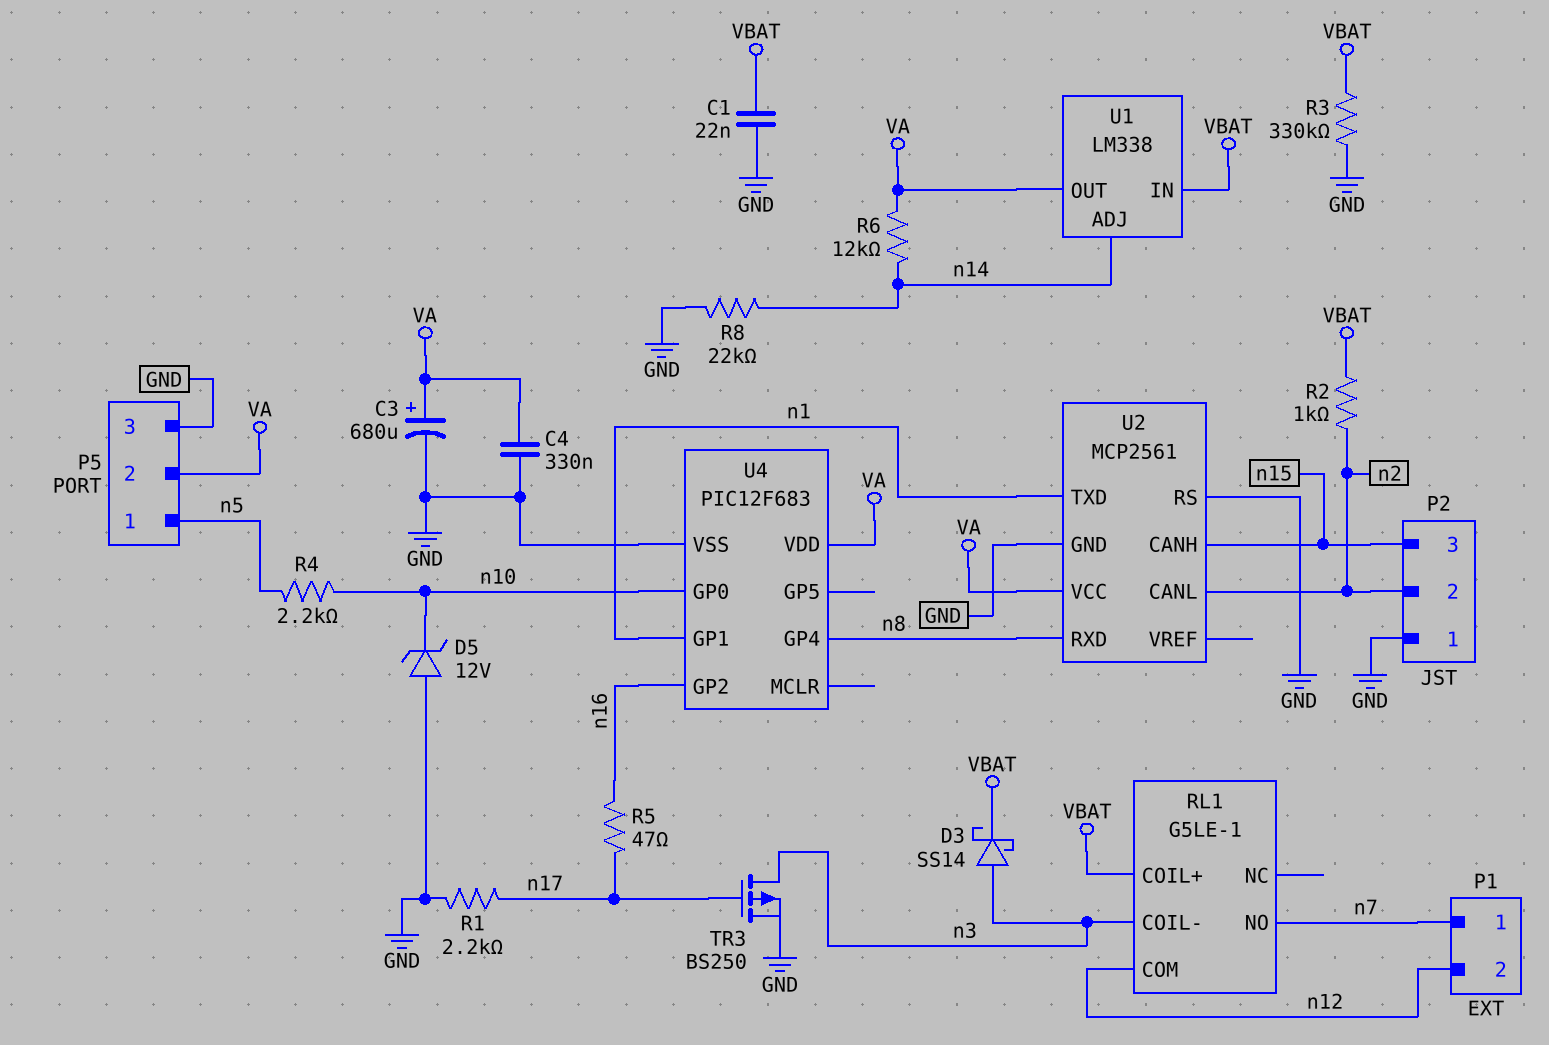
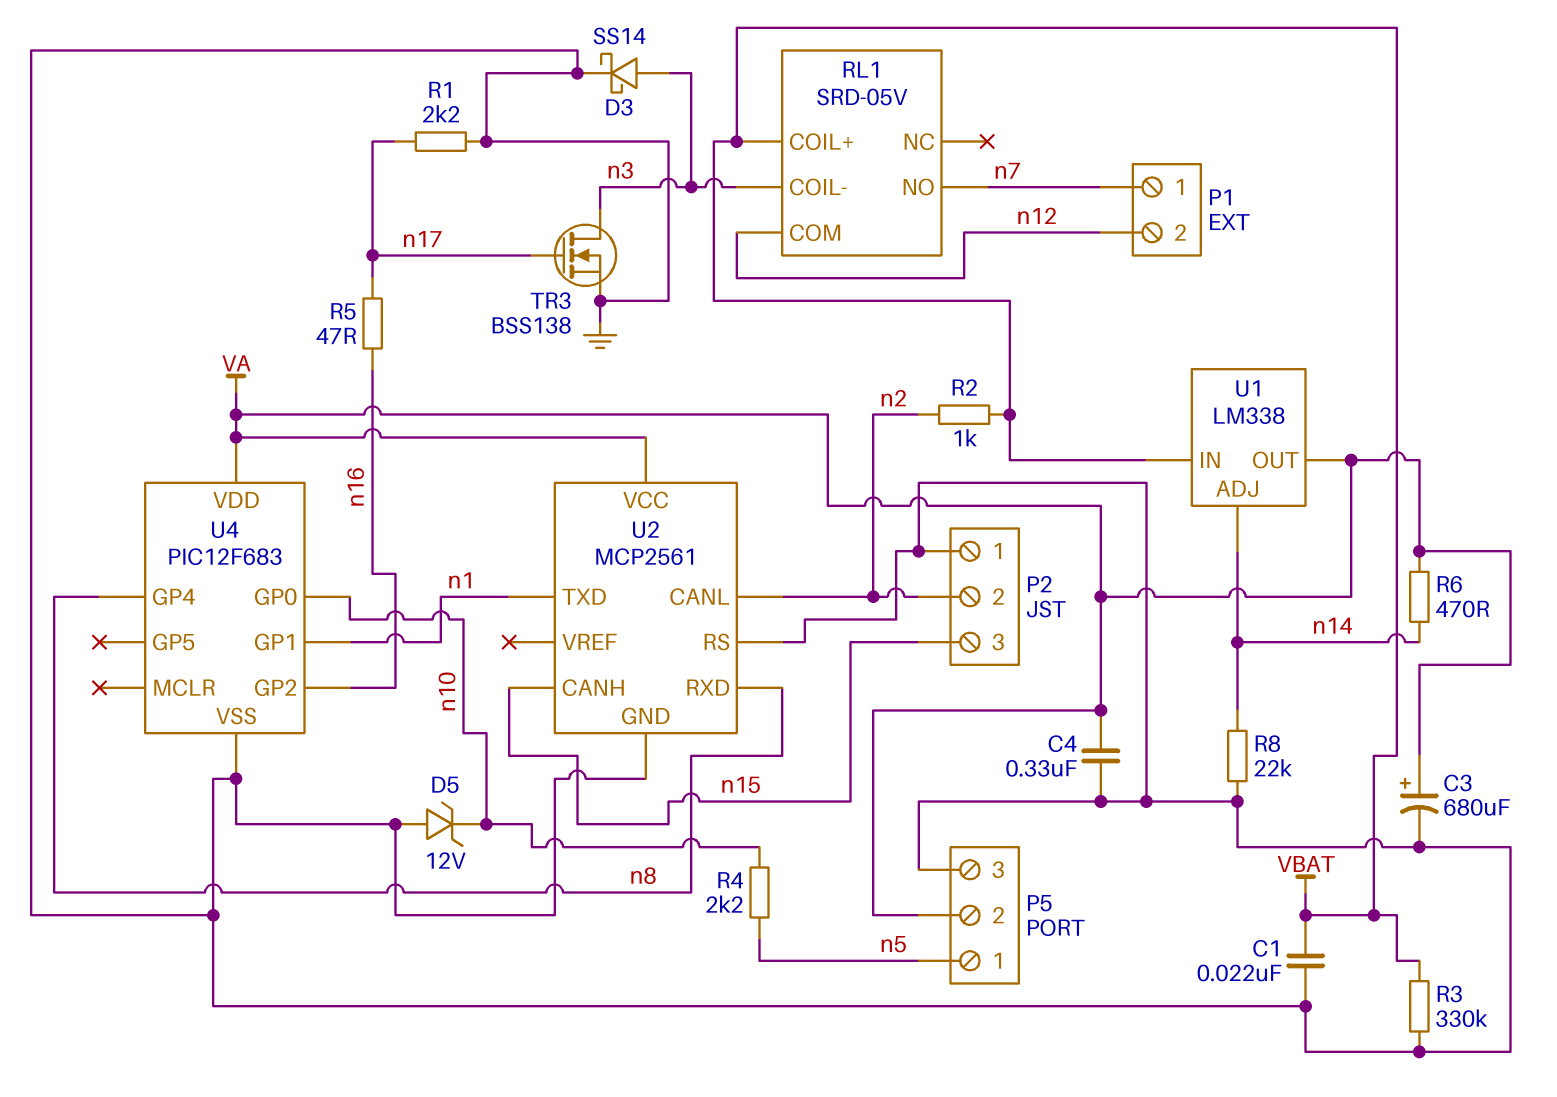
D3: schottky SS14 (A n3, K VBAT) -> schottky SS14 (A n3, K GND)
R6: 12k (VA, n14) -> 470 (VA, n14)
RL1: G5LE-1 -> SRD-05V
TR3: PMOS BS250 (G n17, D n3, S GND) -> NMOS BSS138 (G n17, D n3, S GND)

